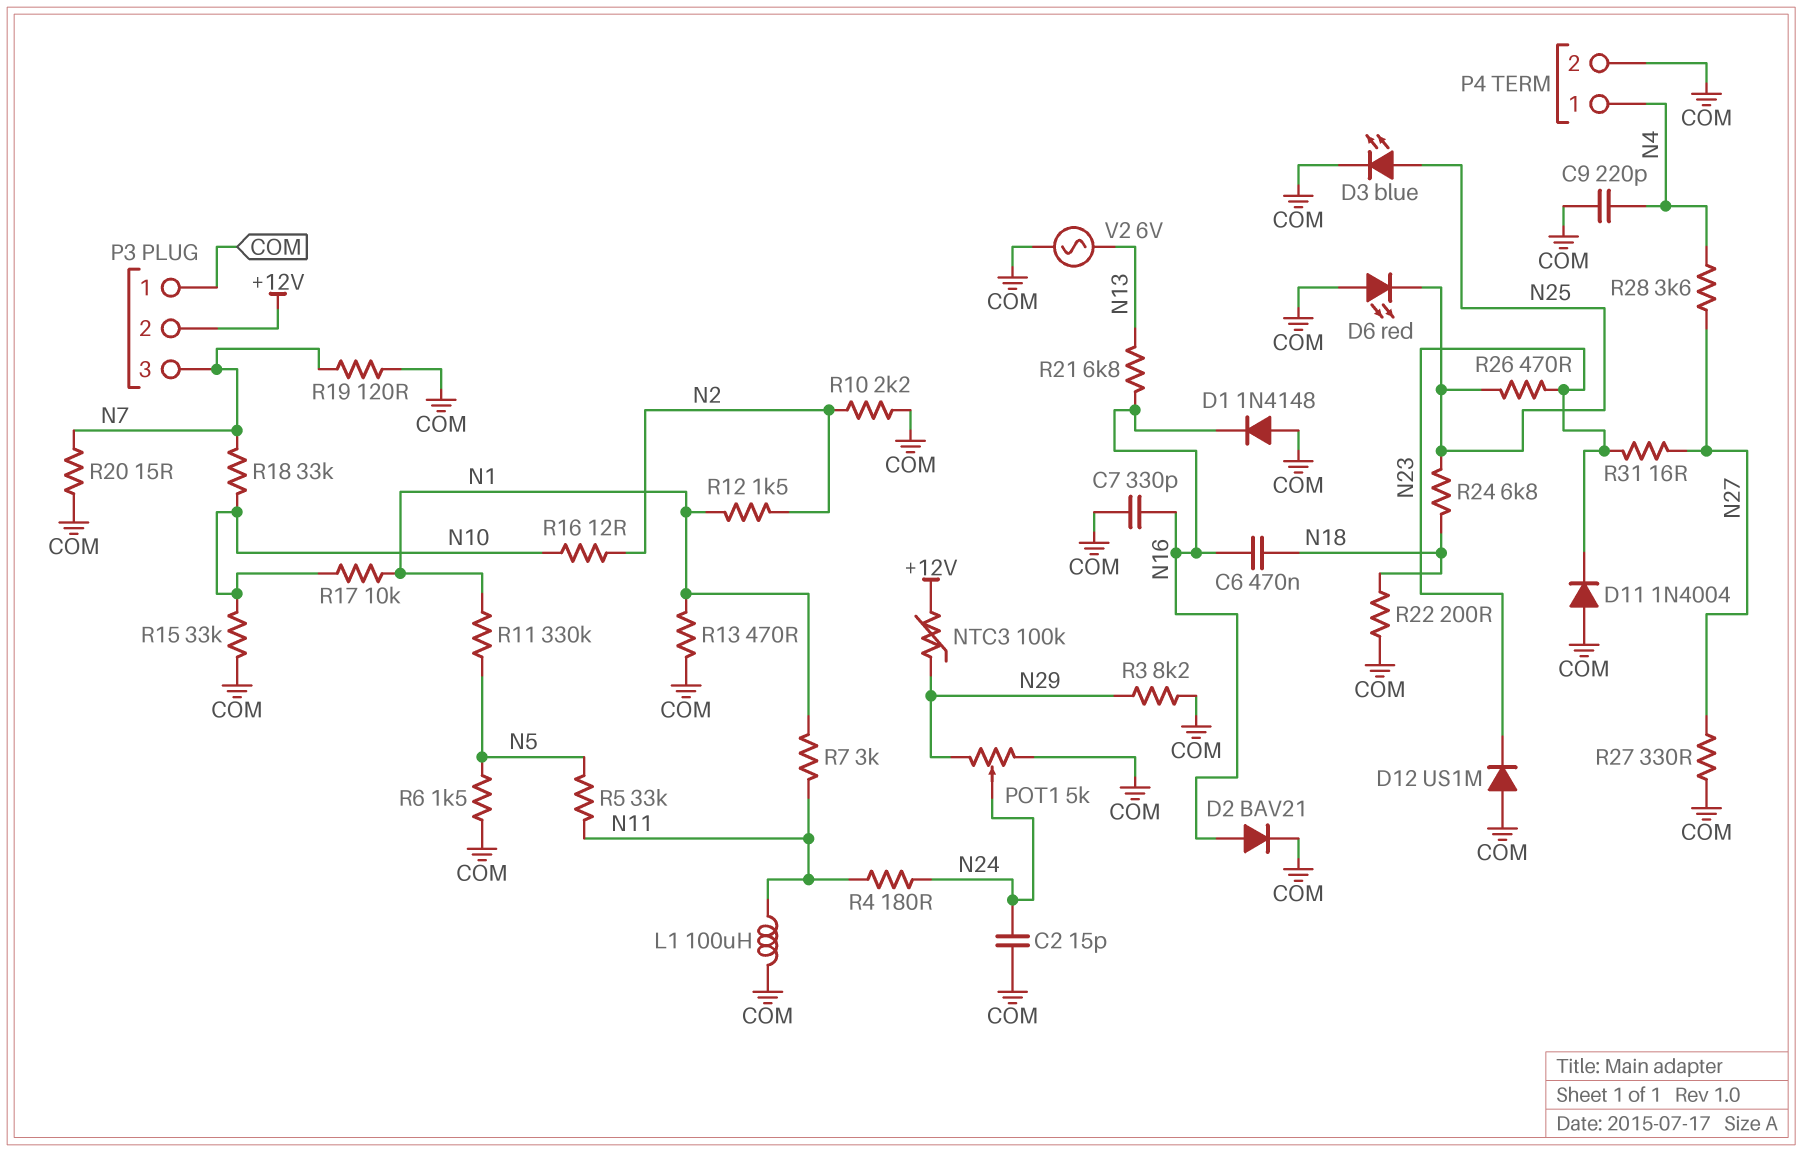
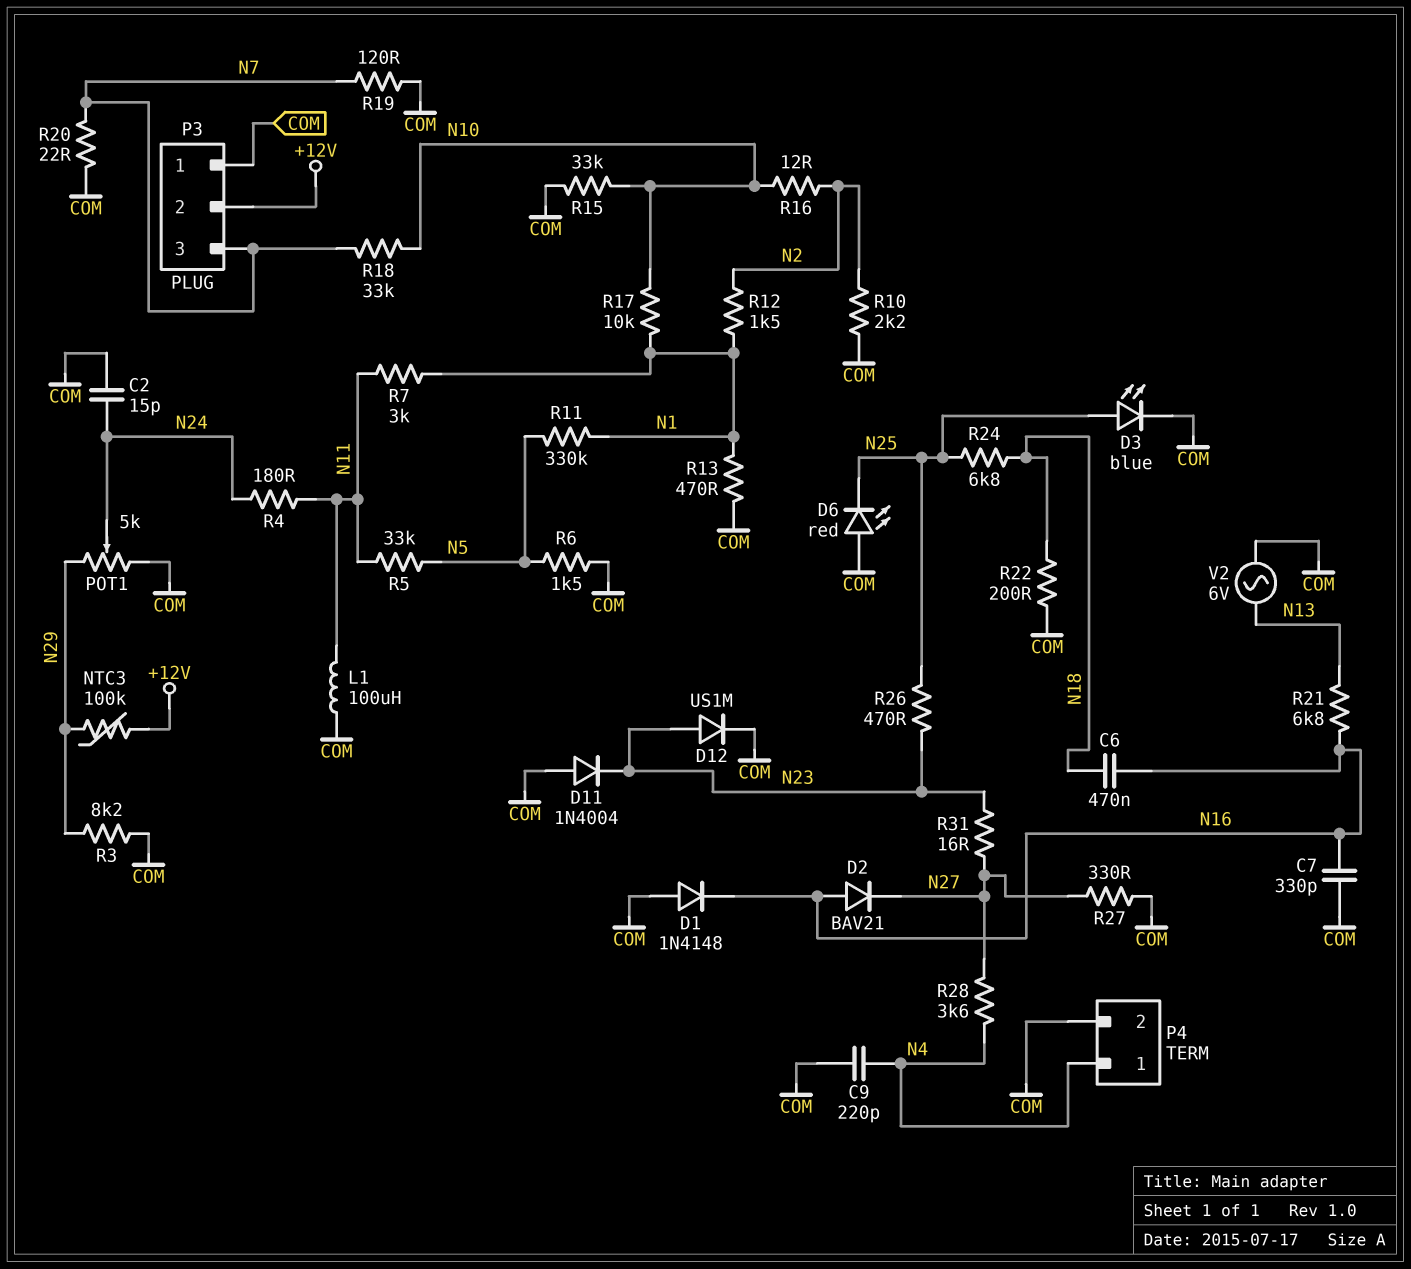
D2: diode BAV21 (A N16, K COM) -> diode BAV21 (A N16, K N27)
D12: diode US1M (A COM, K N23) -> diode US1M (A N23, K COM)
R20: 15 (COM, N7) -> 22 (COM, N7)

